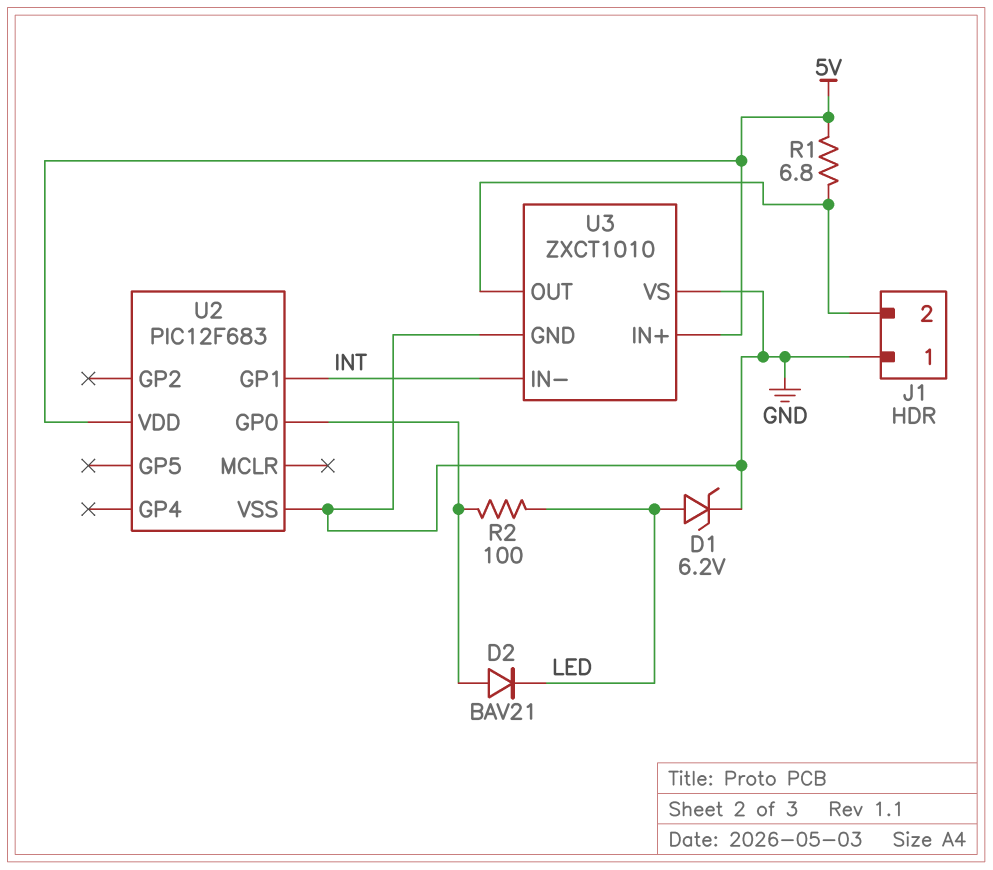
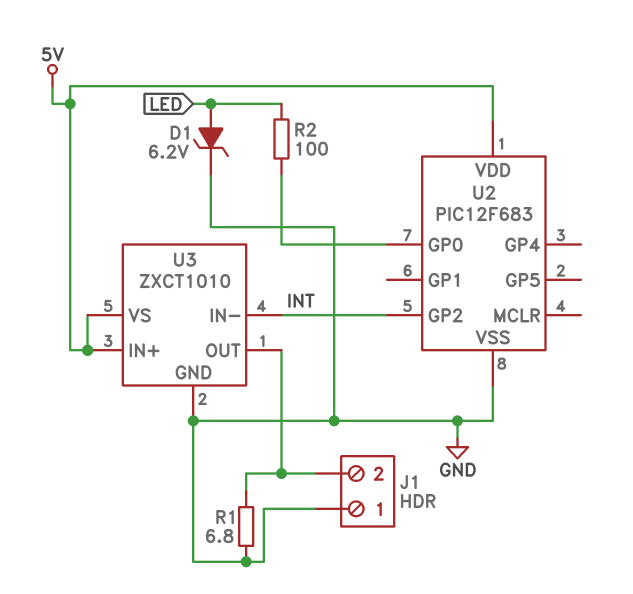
D2: diode BAV21 (A U2/GP0, K LED) -> none
R1: 6.8 (5V, J1/2) -> 6.8 (GND, J1/2)
U2 pin GP1: INT -> none
U2 pin GP2: none -> INT
U3 pin VS: GND -> 5V

